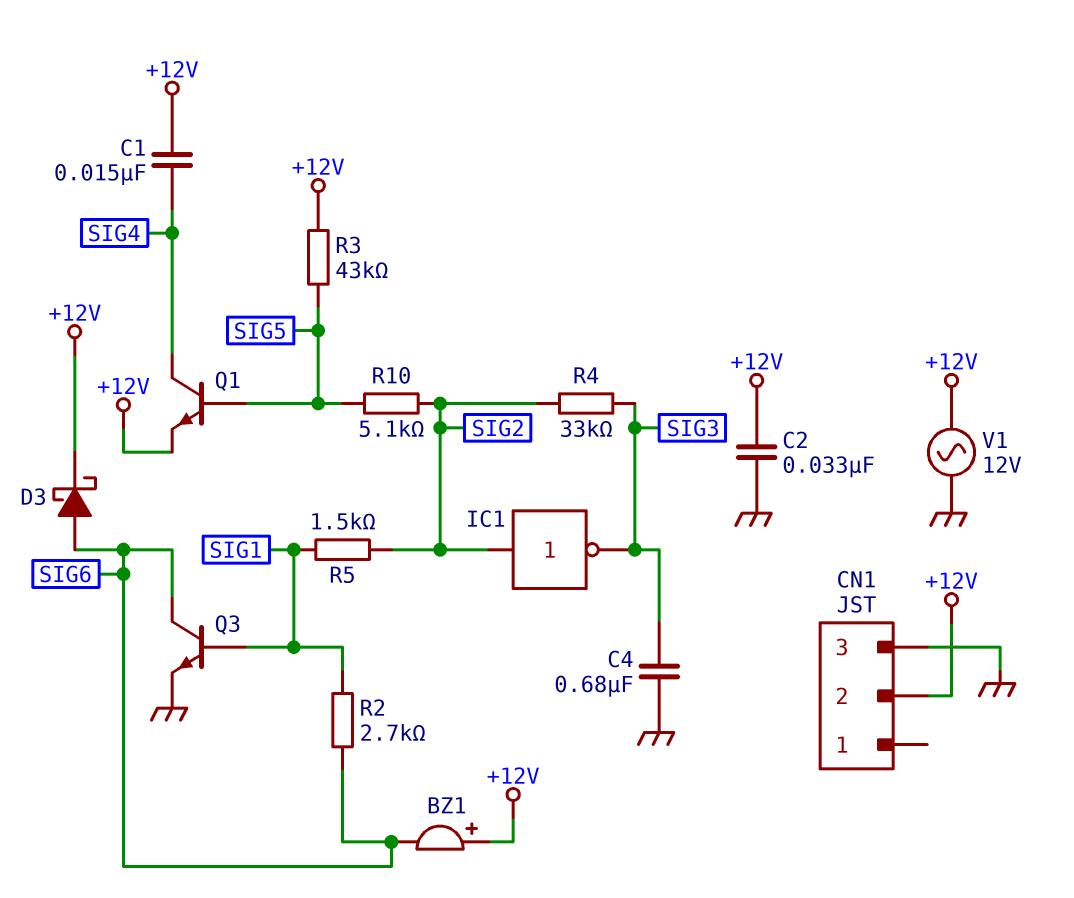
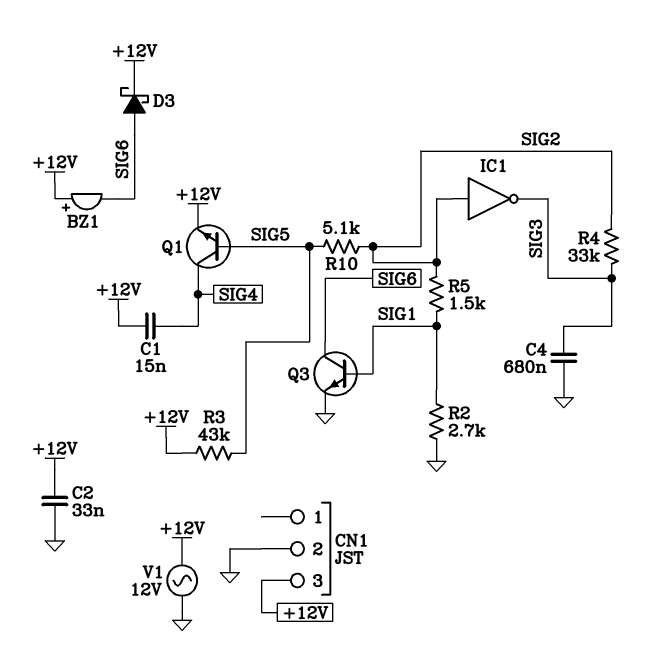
CN1 pin 2: +12V -> GND
CN1 pin 3: GND -> +12V
R2: 2.7k (SIG1, SIG6) -> 2.7k (GND, SIG1)

